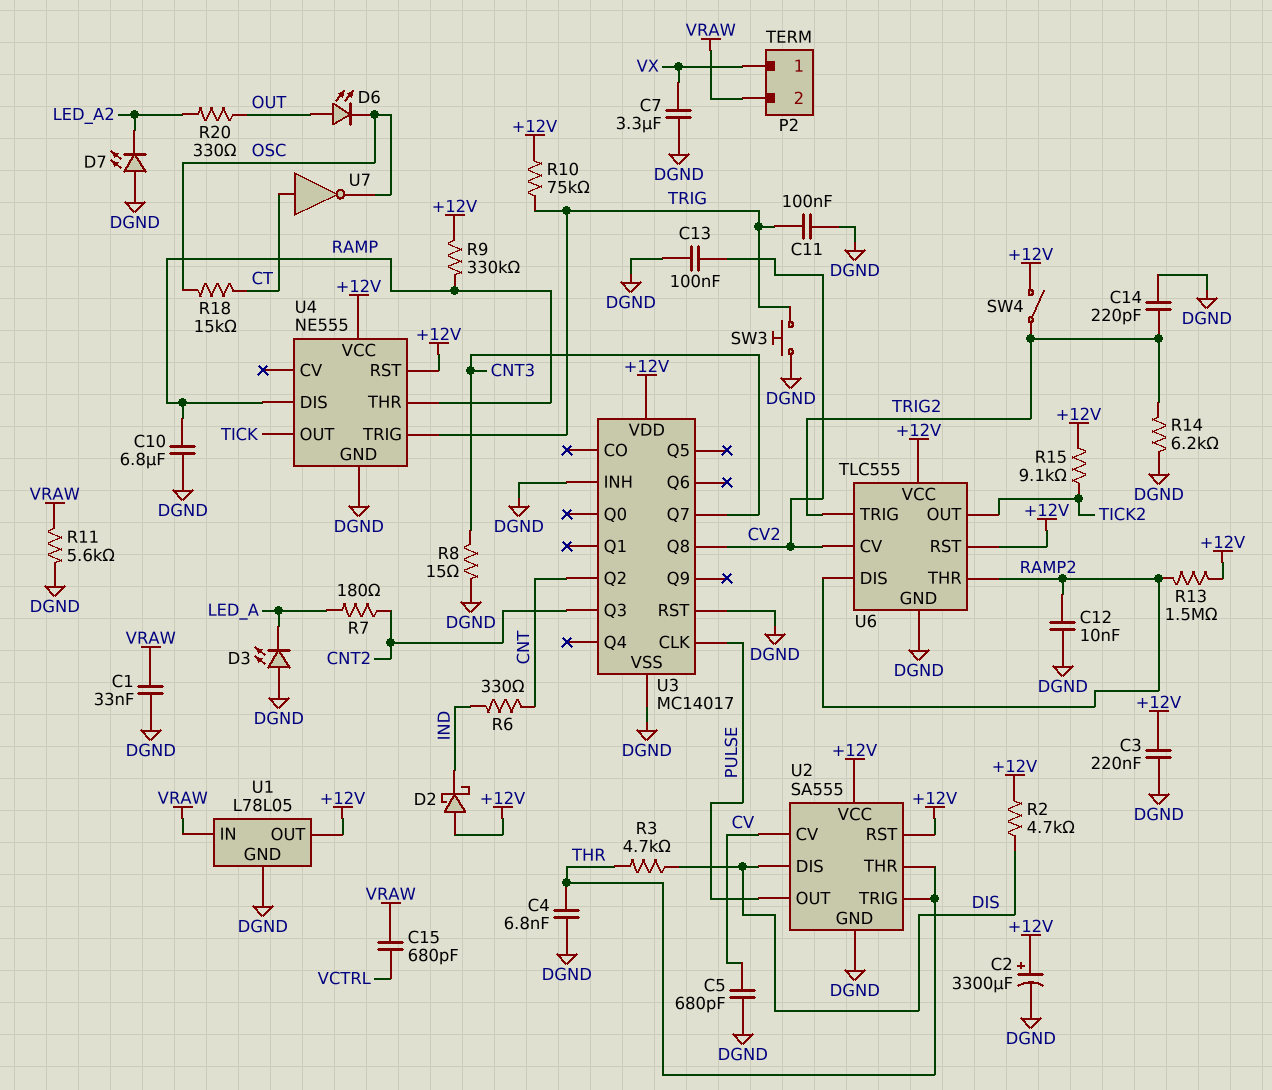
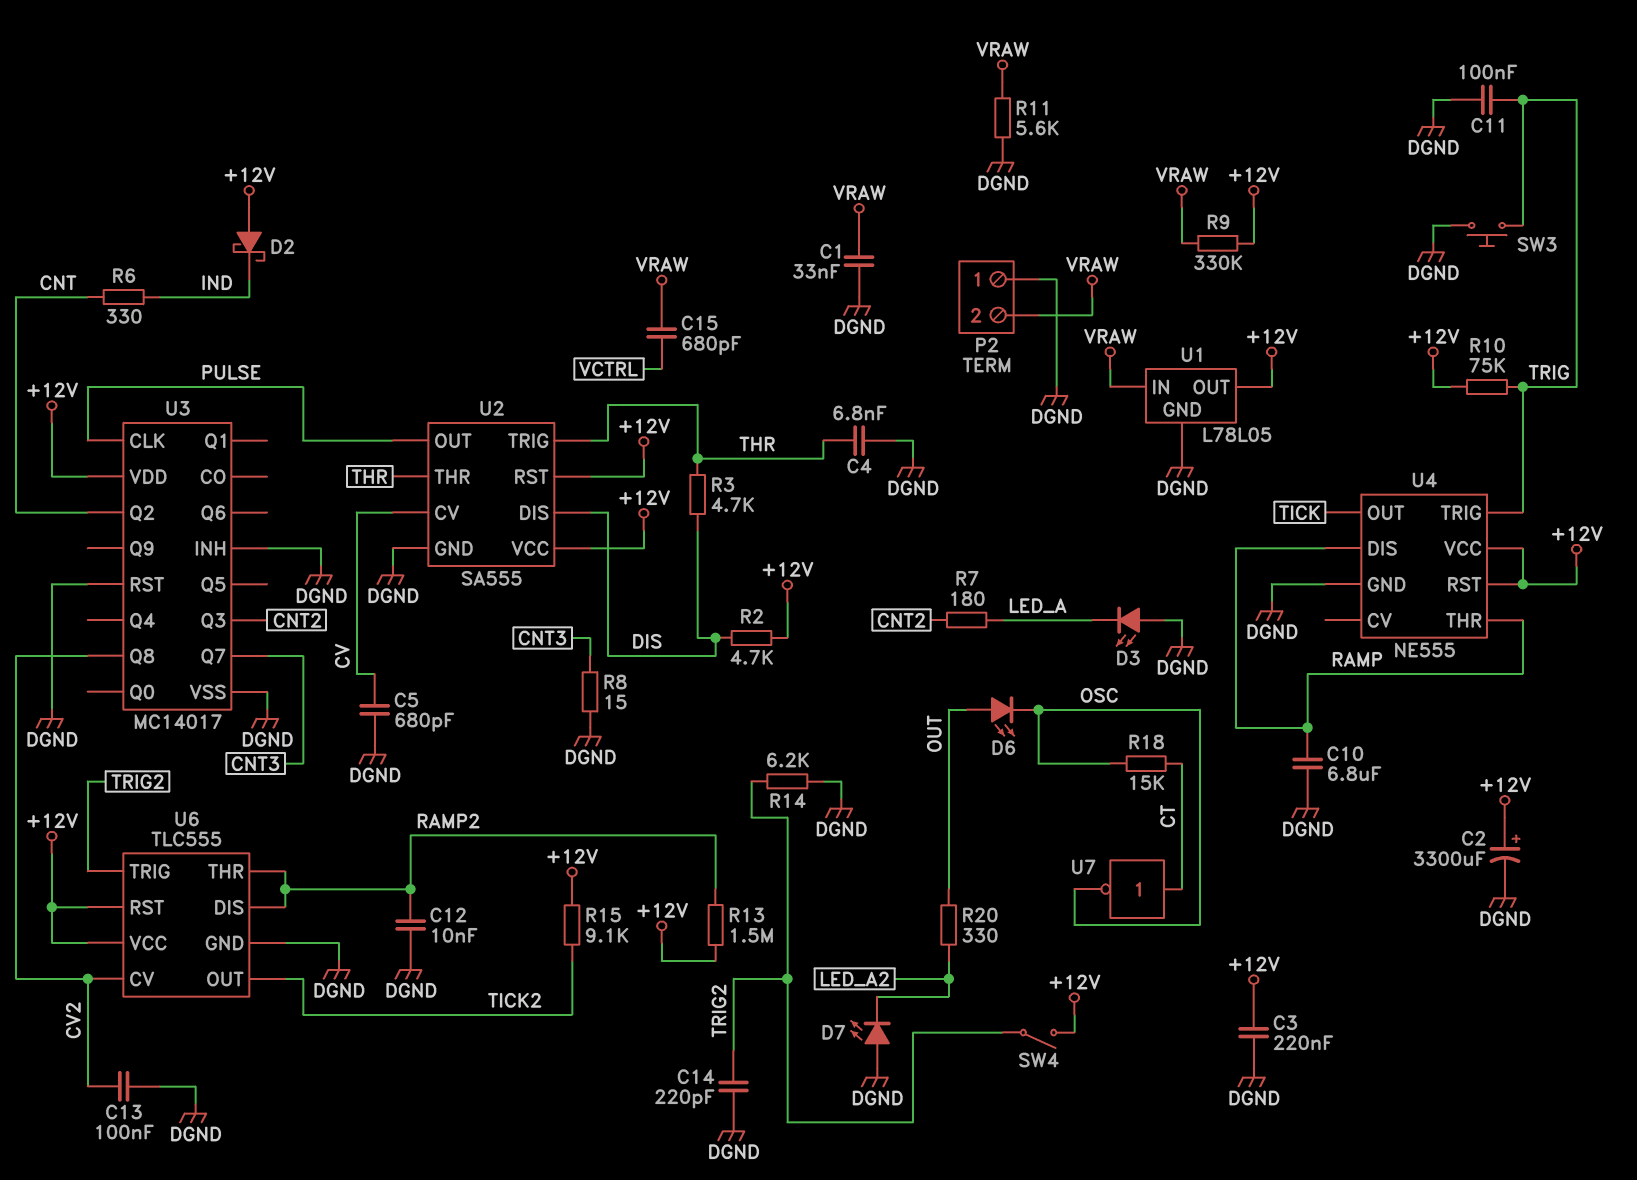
C7: 3.3uF (DGND, VX) -> none
P2 pin 1: VX -> DGND
R9: 330k (+12V, RAMP) -> 330k (+12V, VRAW)

